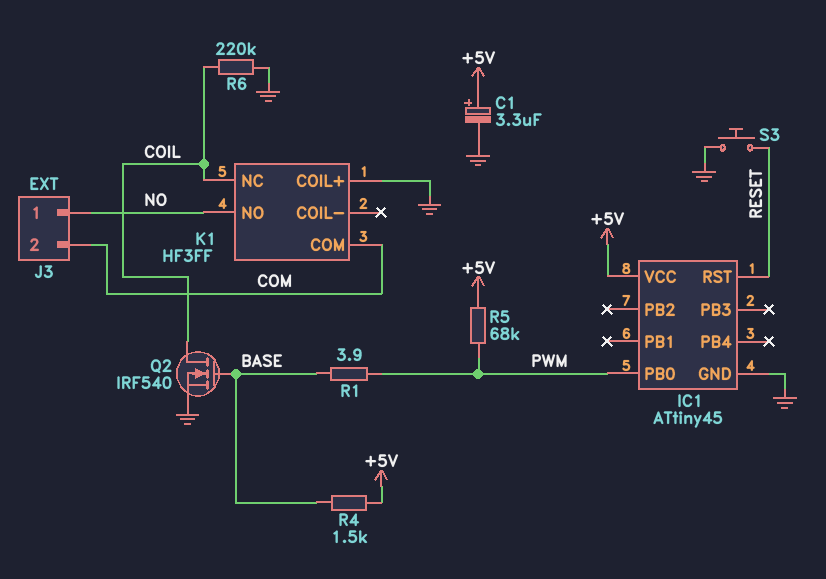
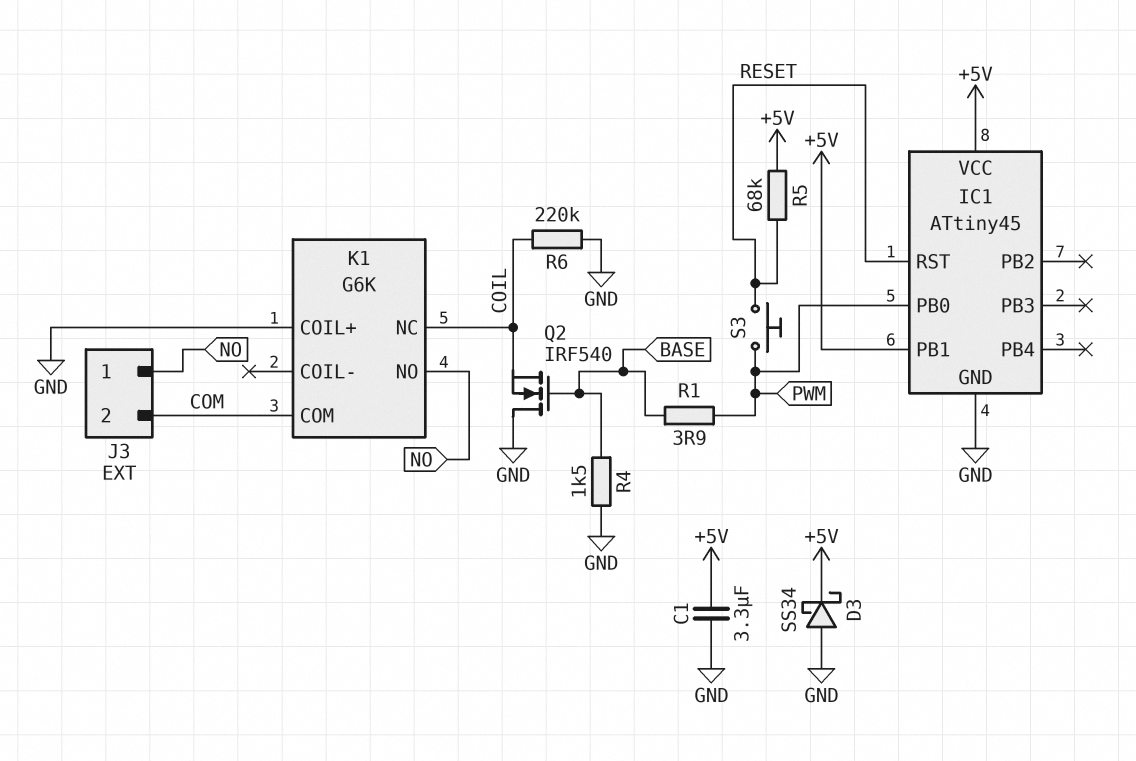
C1: 3.3uF (plus +5V, minus GND) -> 3.3uF (+5V, GND)
D3: none -> schottky SS34 (A GND, K +5V)
IC1 pin PB1: none -> +5V
K1: HF3FF -> G6K
Q2: NMOS IRF540 (G BASE, D COIL, S GND) -> NMOS IRF540 (G BASE, D GND, S COIL)
R4: 1.5k (+5V, BASE) -> 1.5k (BASE, GND)
R5: 68k (+5V, PWM) -> 68k (+5V, RESET)
S3: button (GND, RESET) -> button (PWM, RESET)

